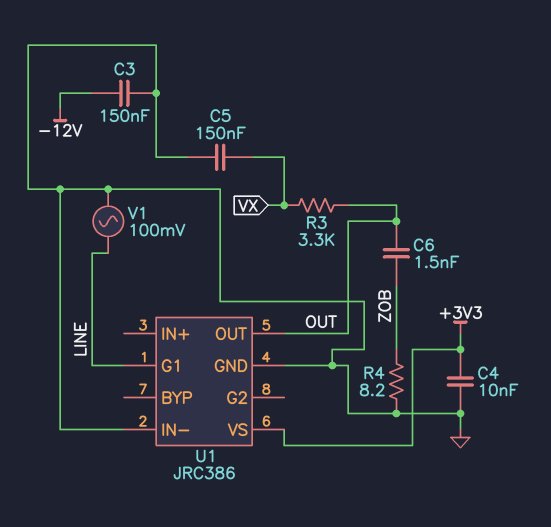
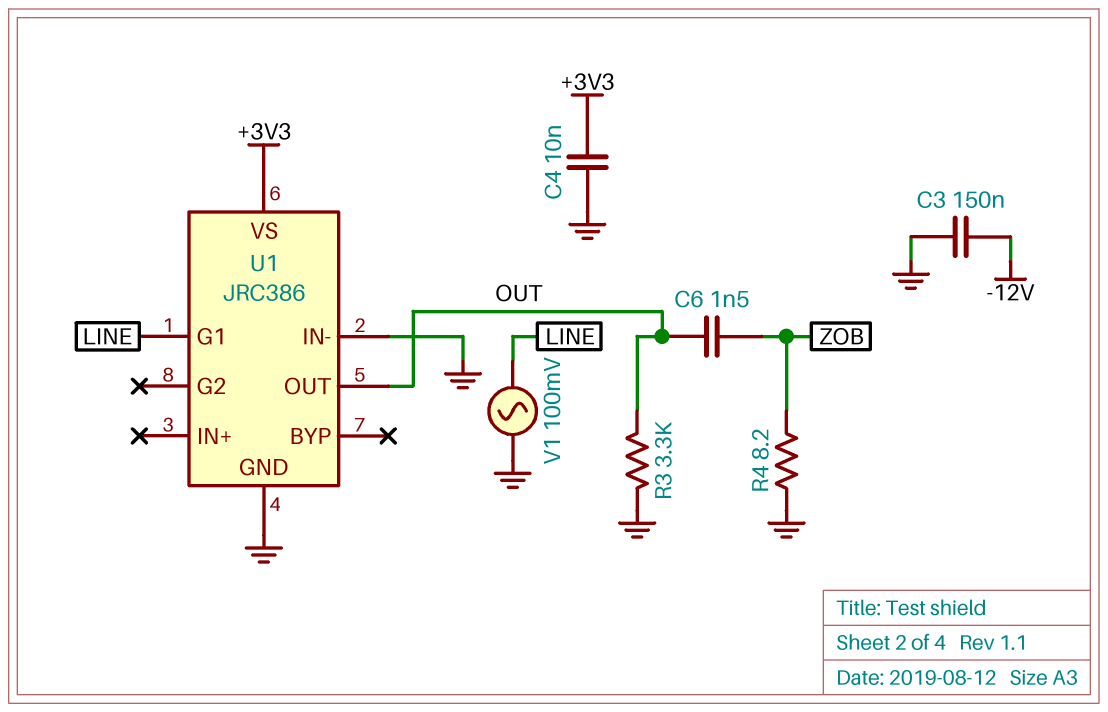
C5: 150nF (GND, VX) -> none
R3: 3.3k (OUT, VX) -> 3.3k (GND, OUT)

